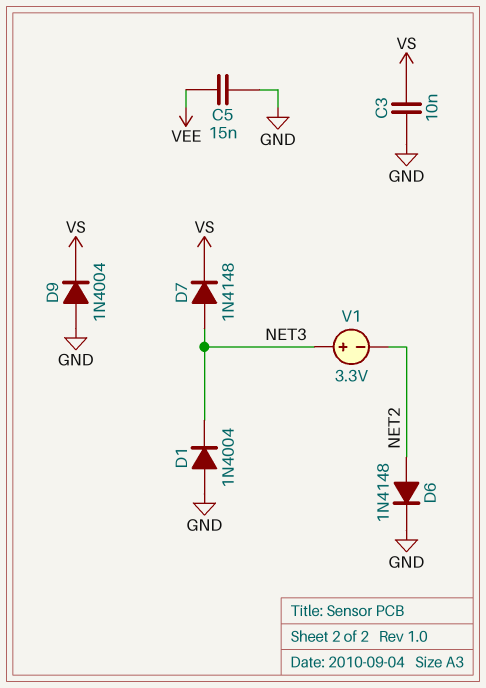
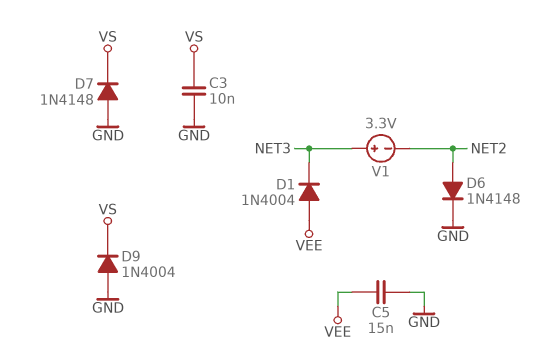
D1: diode 1N4004 (A GND, K NET3) -> diode 1N4004 (A VEE, K NET3)
D7: diode 1N4148 (A NET3, K VS) -> diode 1N4148 (A GND, K VS)

